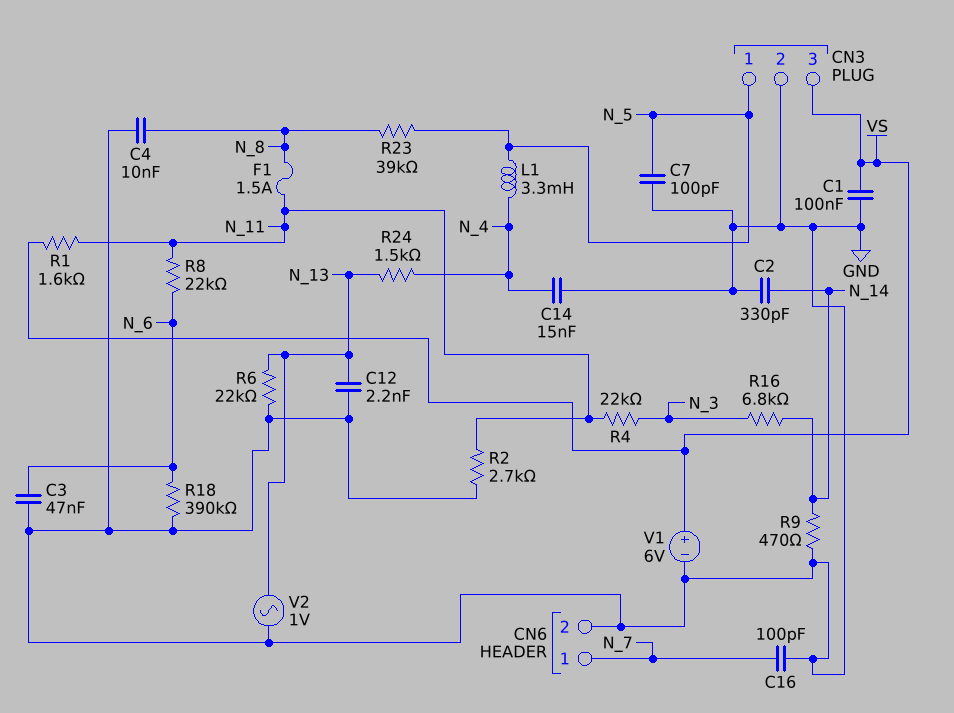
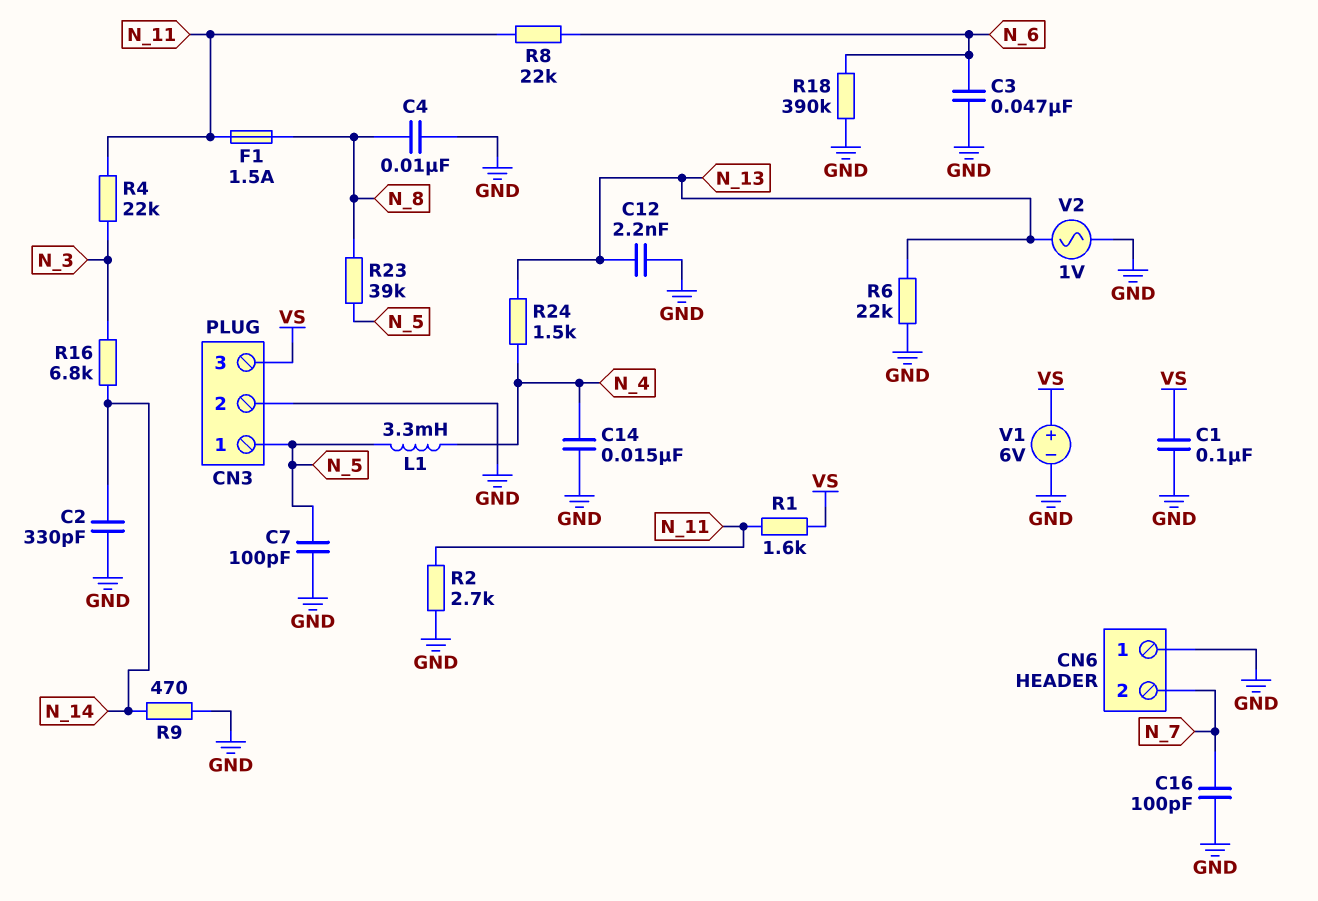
CN6 pin 1: N_7 -> GND
CN6 pin 2: GND -> N_7

